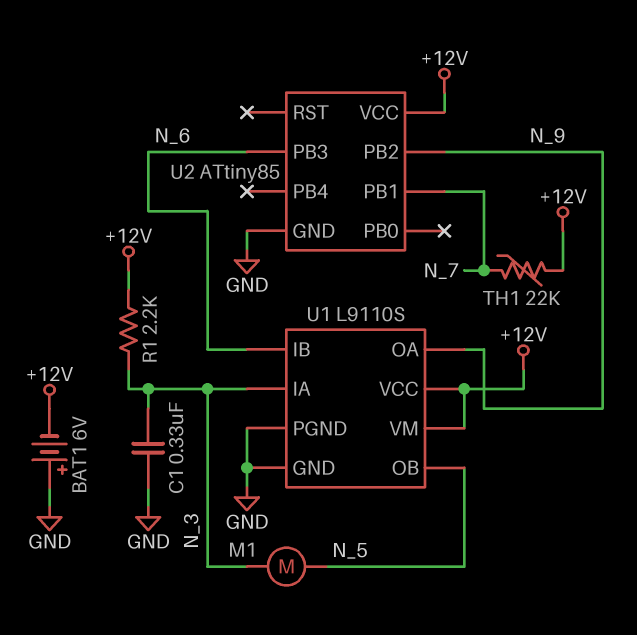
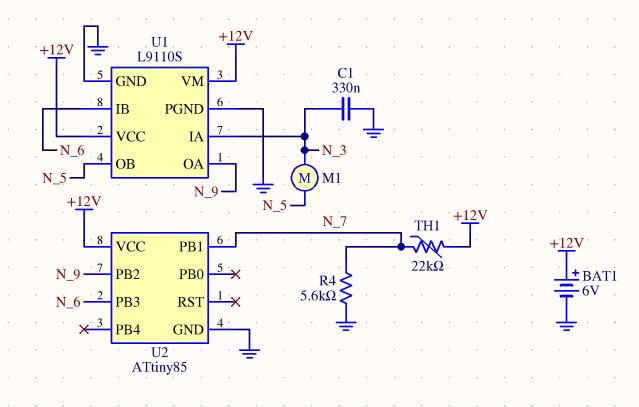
BAT1: 6V (plus GND, minus +12V) -> 6V (plus +12V, minus GND)
R1: 2.2k (+12V, N_3) -> none
R4: none -> 5.6k (GND, N_7)

